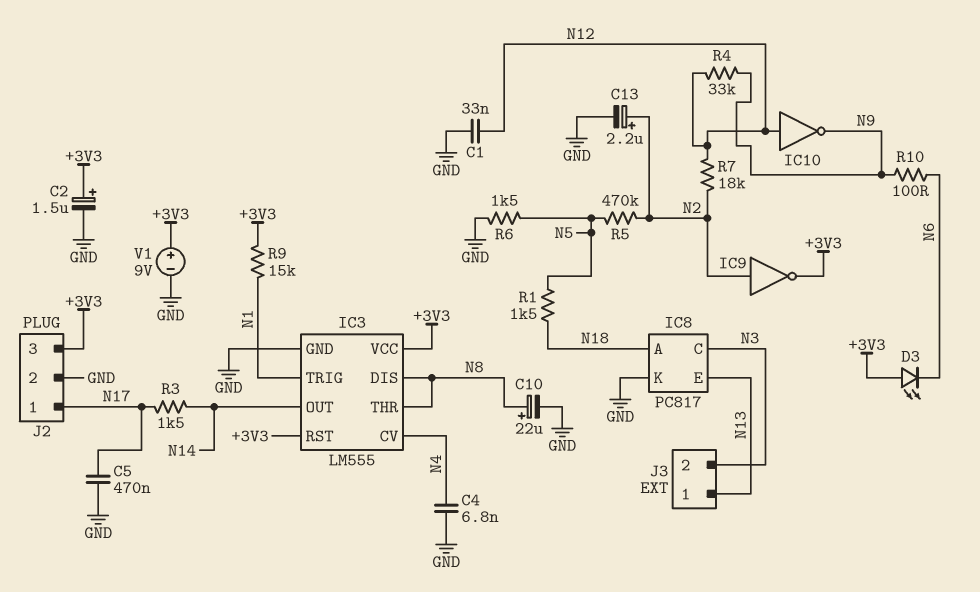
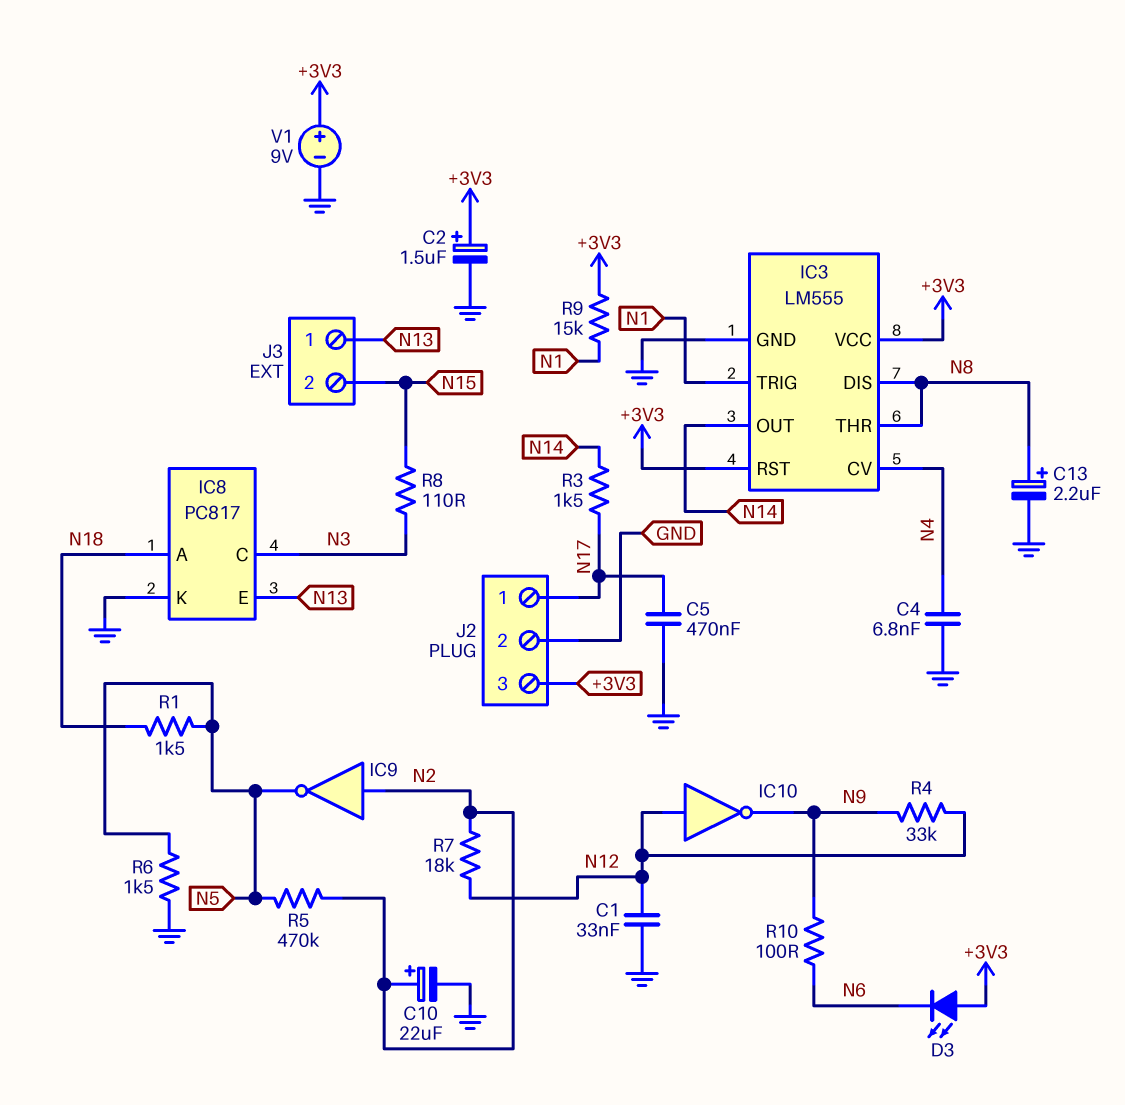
C10: 22uF (plus N8, minus GND) -> 22uF (plus N2, minus GND)
C13: 2.2uF (plus N2, minus GND) -> 2.2uF (plus N8, minus GND)
IC9: NOT (in N2, out +3V3) -> NOT (in N2, out N5)
J3 pin 2: N3 -> N15
R8: none -> 110 (N3, N15)

